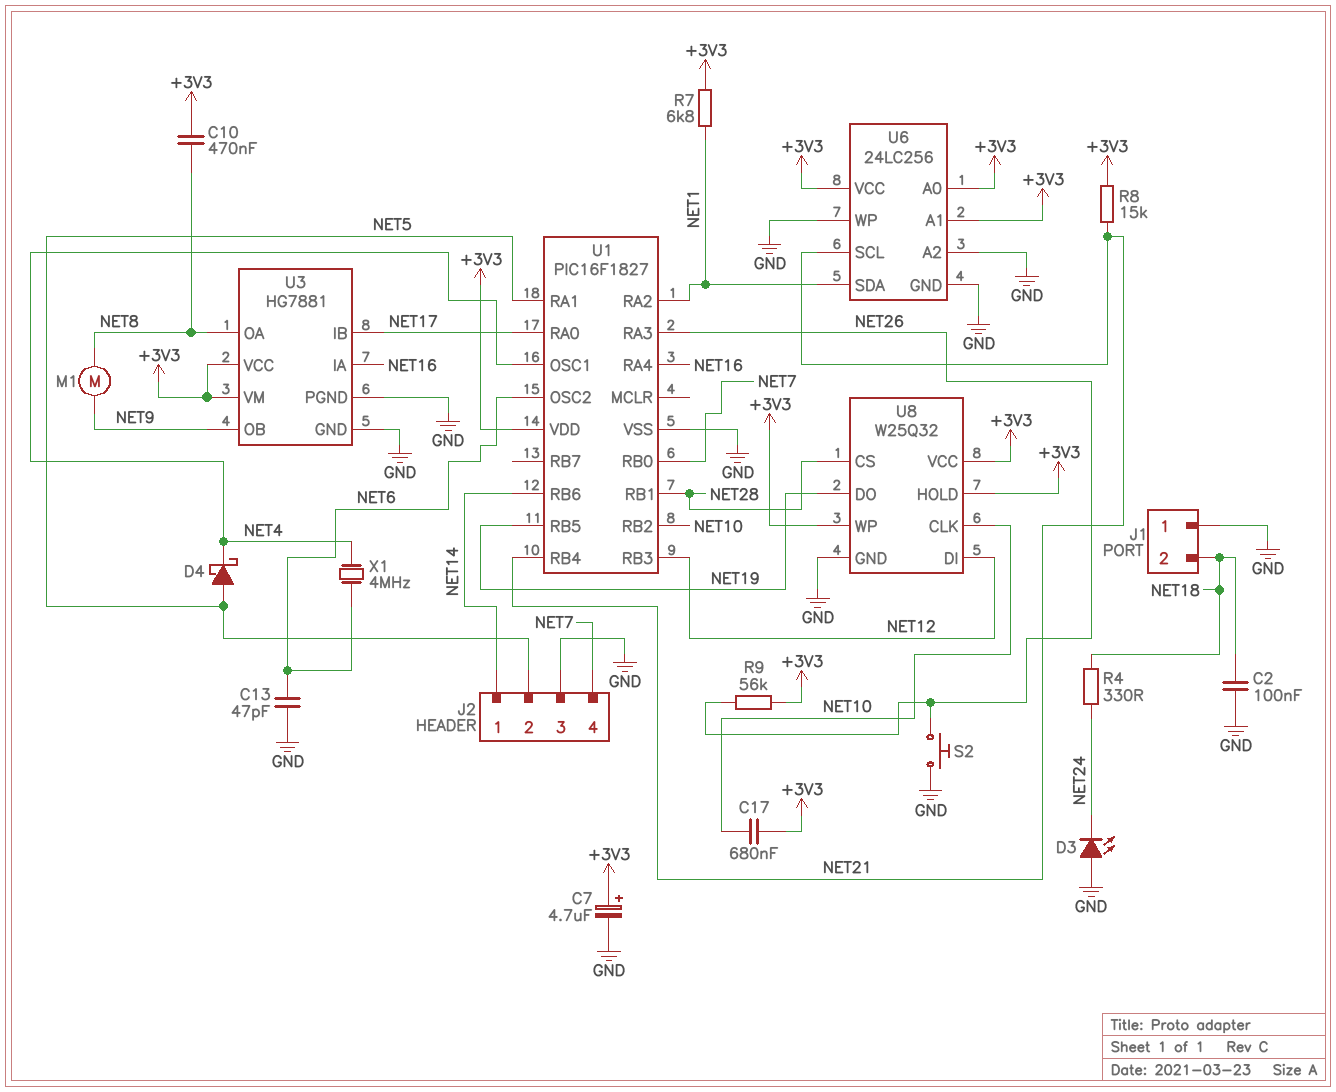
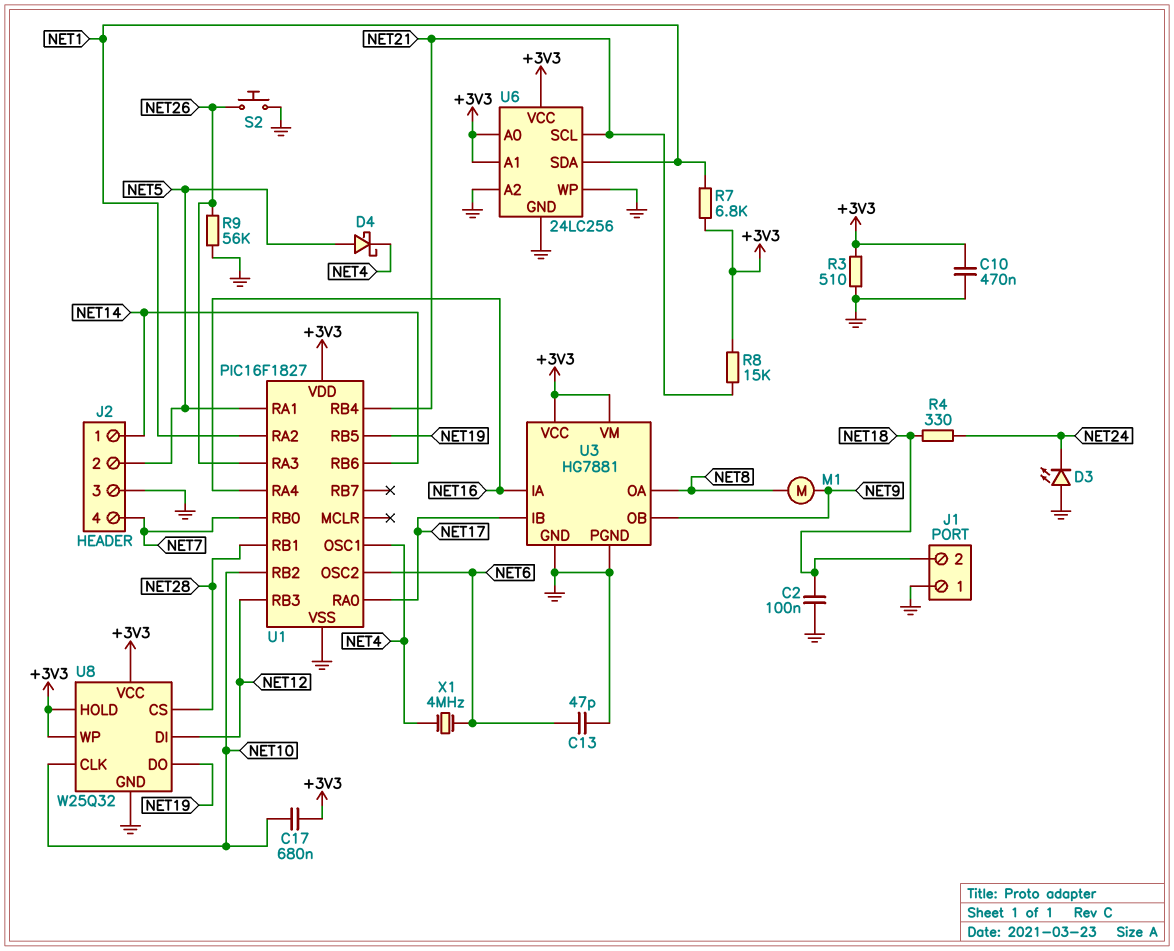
C7: 4.7uF (plus +3V3, minus GND) -> none
C10: 470nF (+3V3, NET8) -> 470nF (+3V3, GND)
R3: none -> 510 (+3V3, GND)
R9: 56k (+3V3, NET26) -> 56k (GND, NET26)

